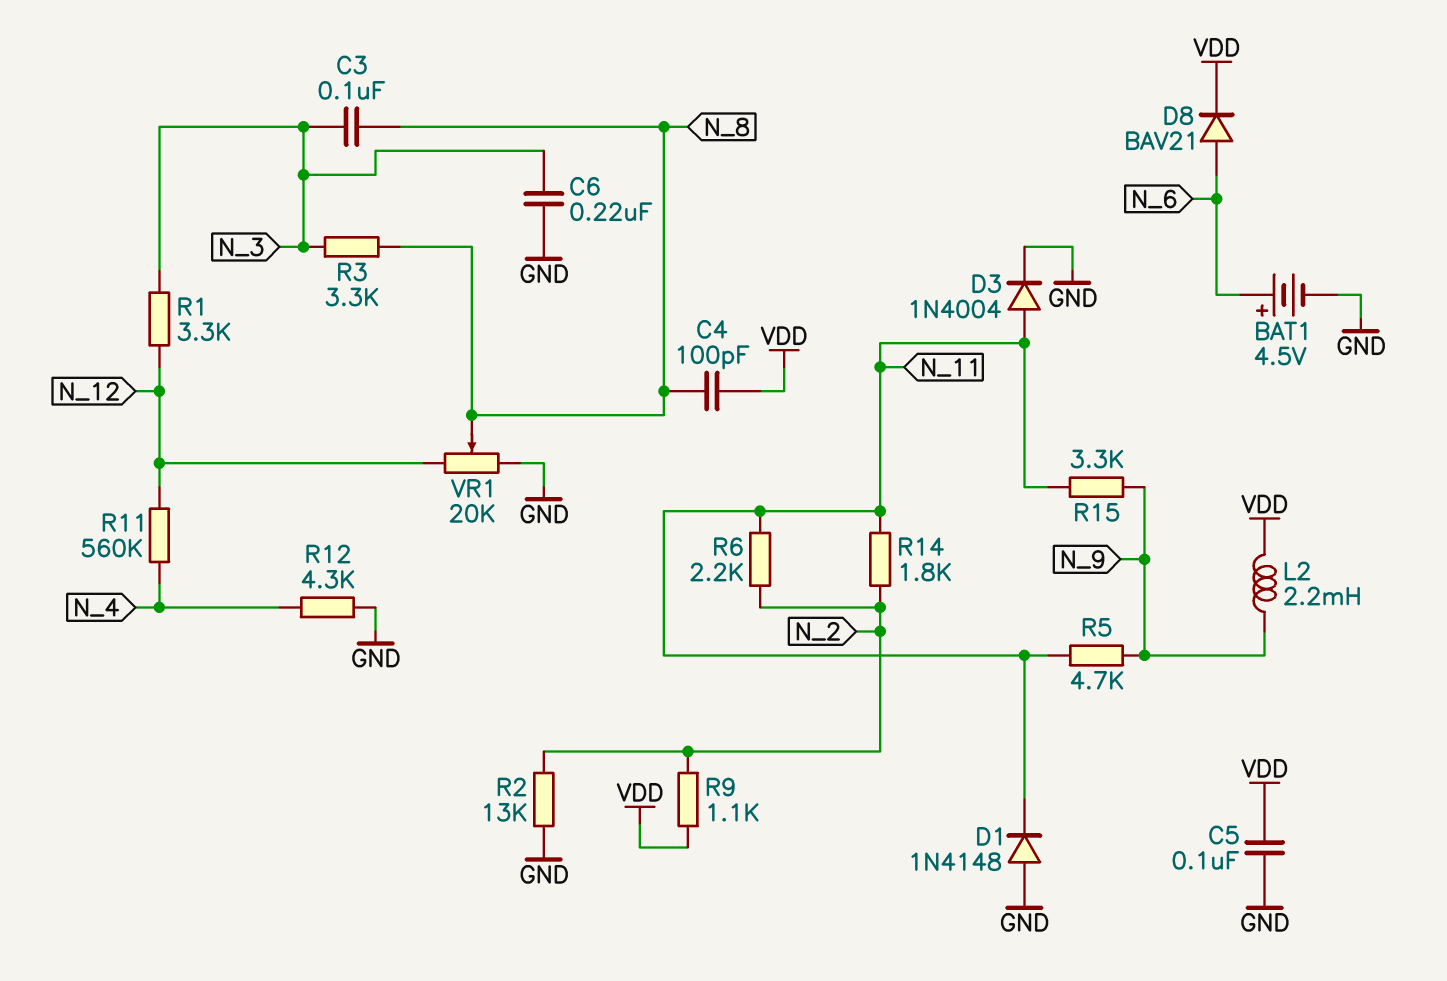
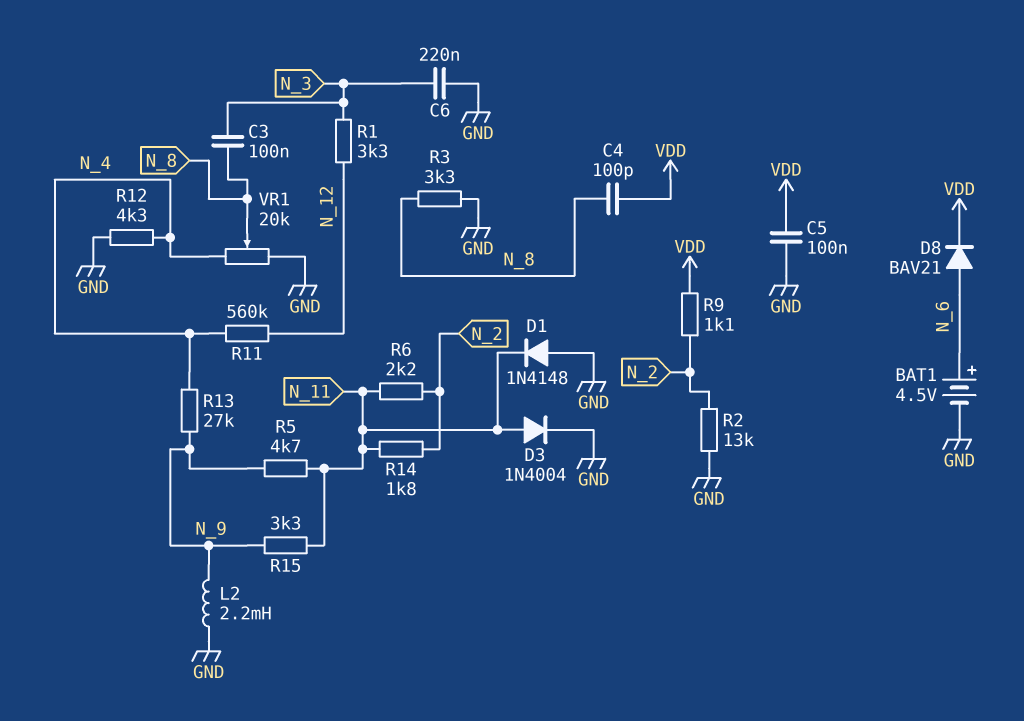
L2: 2.2mH (N_9, VDD) -> 2.2mH (GND, N_9)
R3: 3.3k (N_3, N_8) -> 3.3k (GND, N_8)
R13: none -> 27k (N_4, N_9)
VR1: 20k (GND, N_12, wiper N_8) -> 20k (GND, N_4, wiper N_8)

